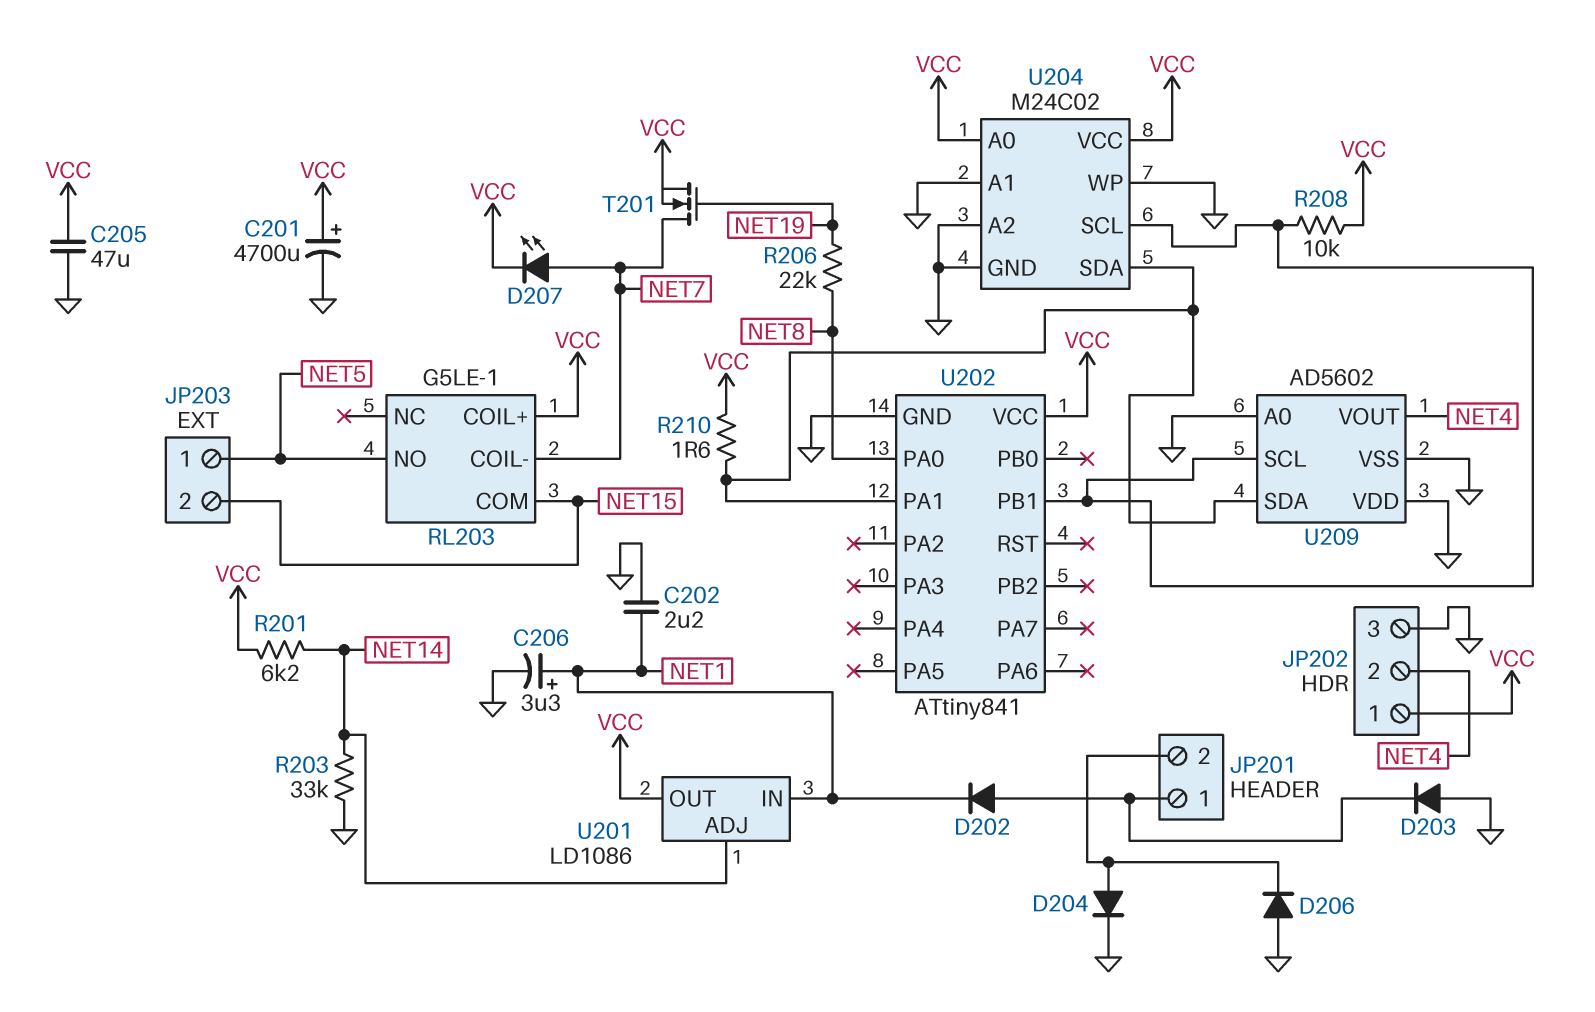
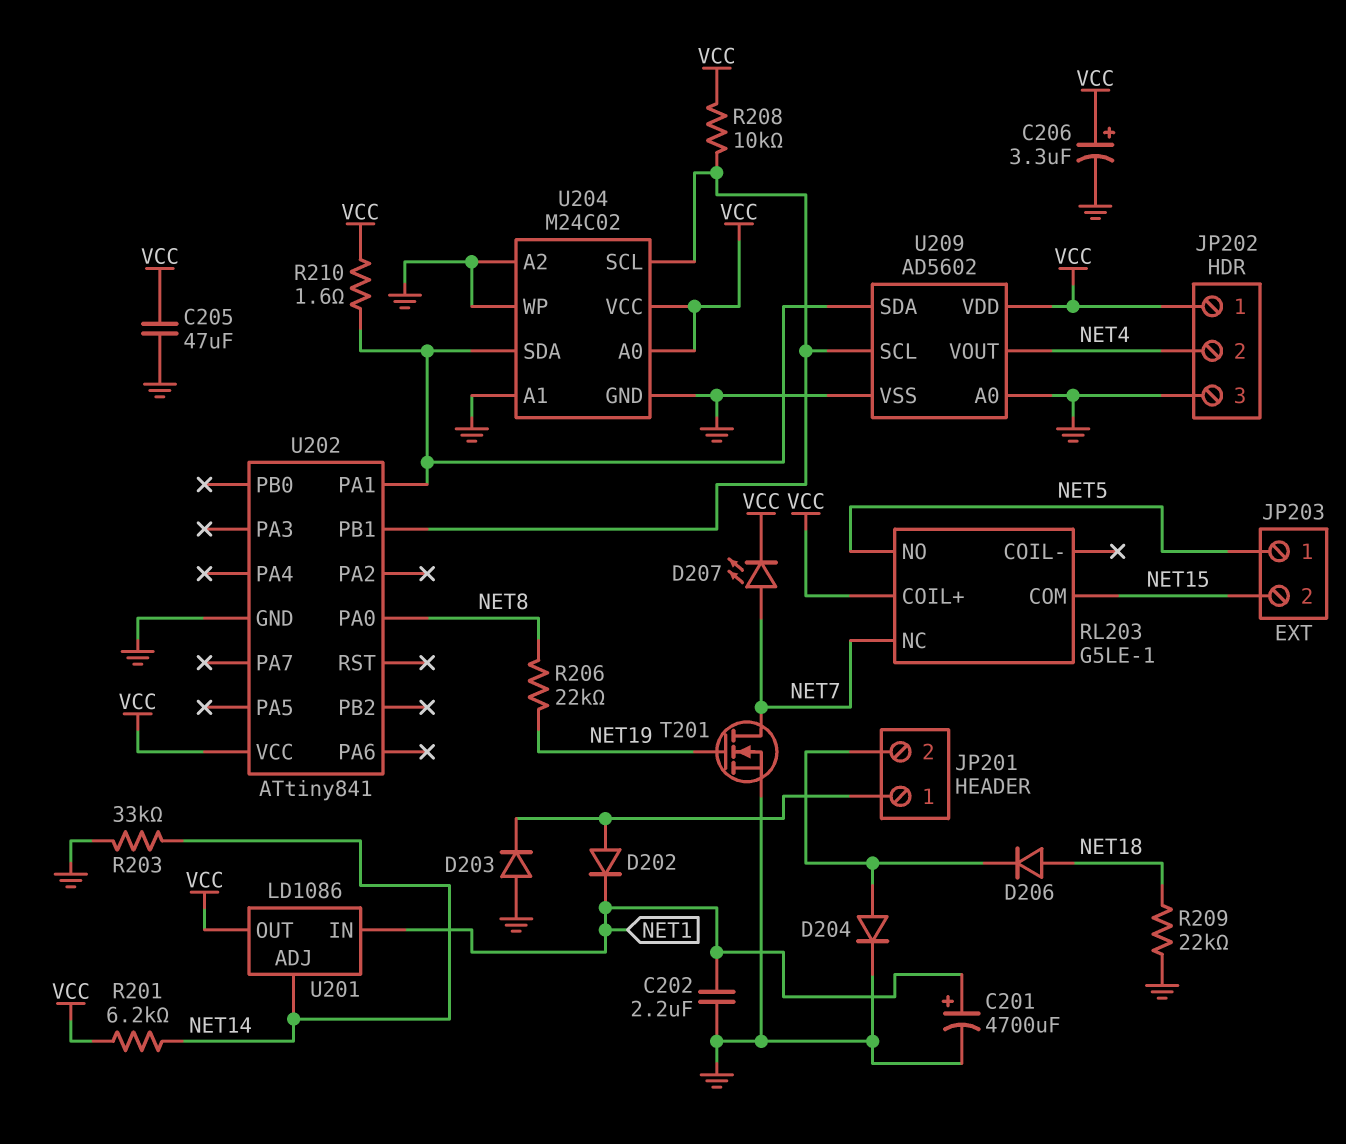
C201: 4700uF (plus VCC, minus GND) -> 4700uF (plus NET1, minus GND)
C206: 3.3uF (plus NET1, minus GND) -> 3.3uF (plus VCC, minus GND)
D206: diode (A GND, K JP201/2) -> diode (A NET18, K JP201/2)
R209: none -> 22k (GND, NET18)
RL203 pin COIL-: NET7 -> none
RL203 pin NC: none -> NET7
T201: NMOS (G NET19, D NET7, S VCC) -> NMOS (G NET19, D NET7, S GND)
U209 pin VDD: GND -> VCC

